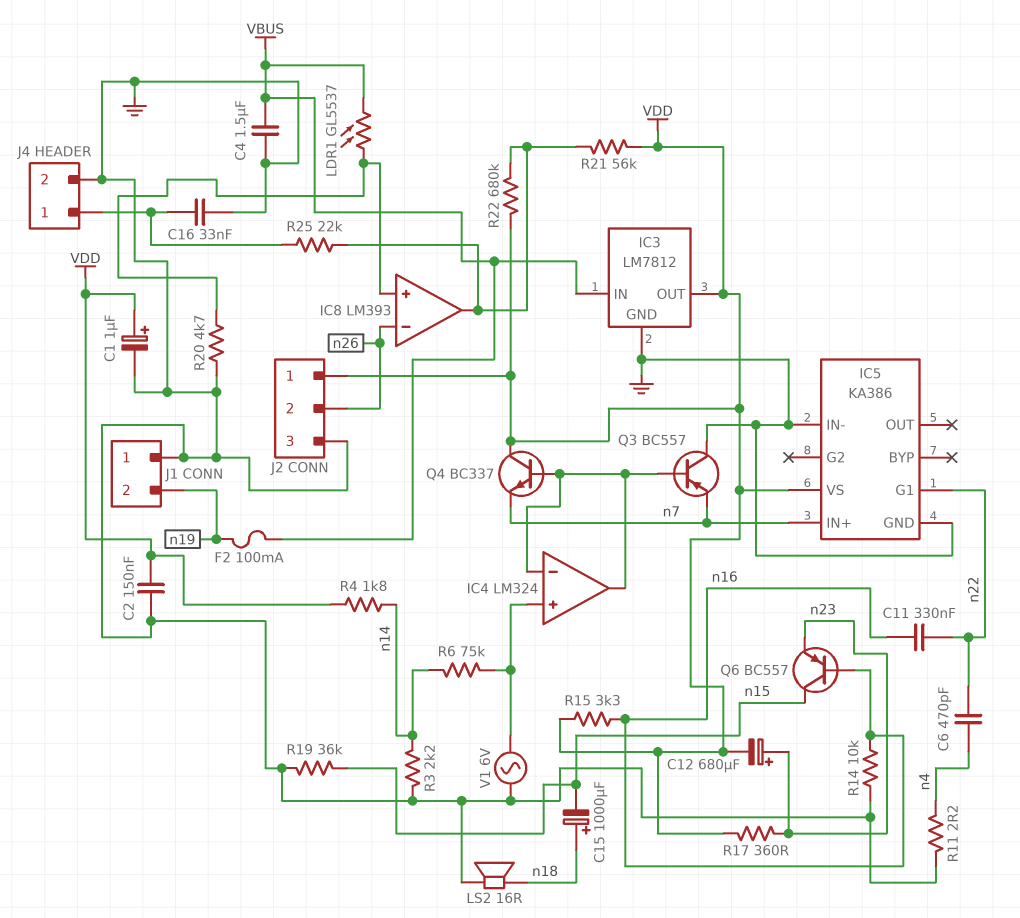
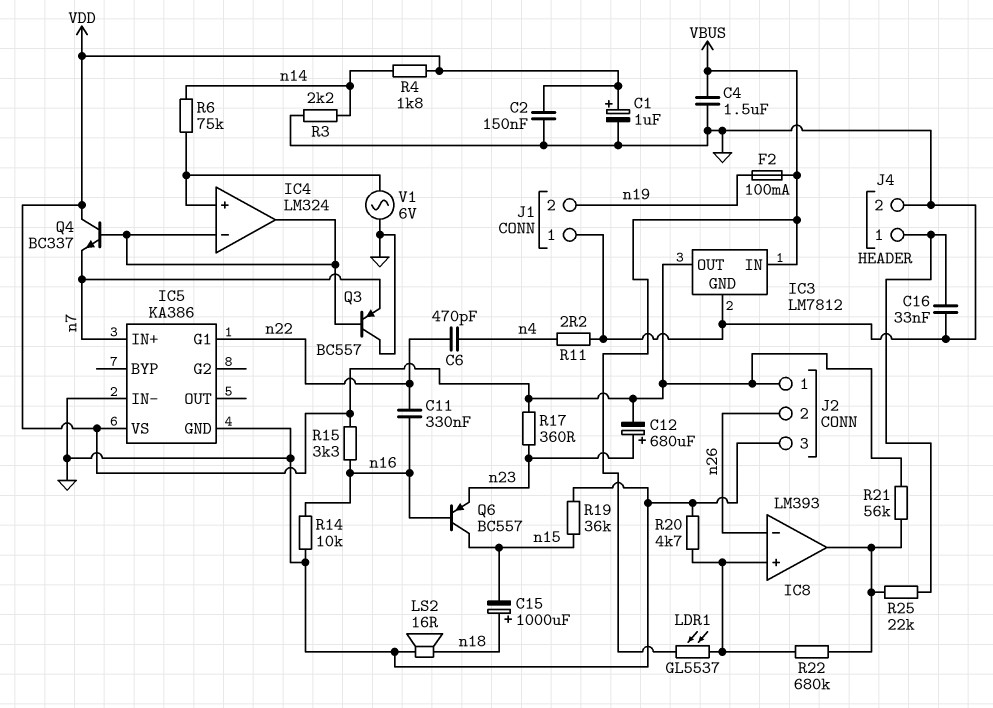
R22: 680k (IC8/out, VDD) -> 680k (IC8/in+, IC8/out)

